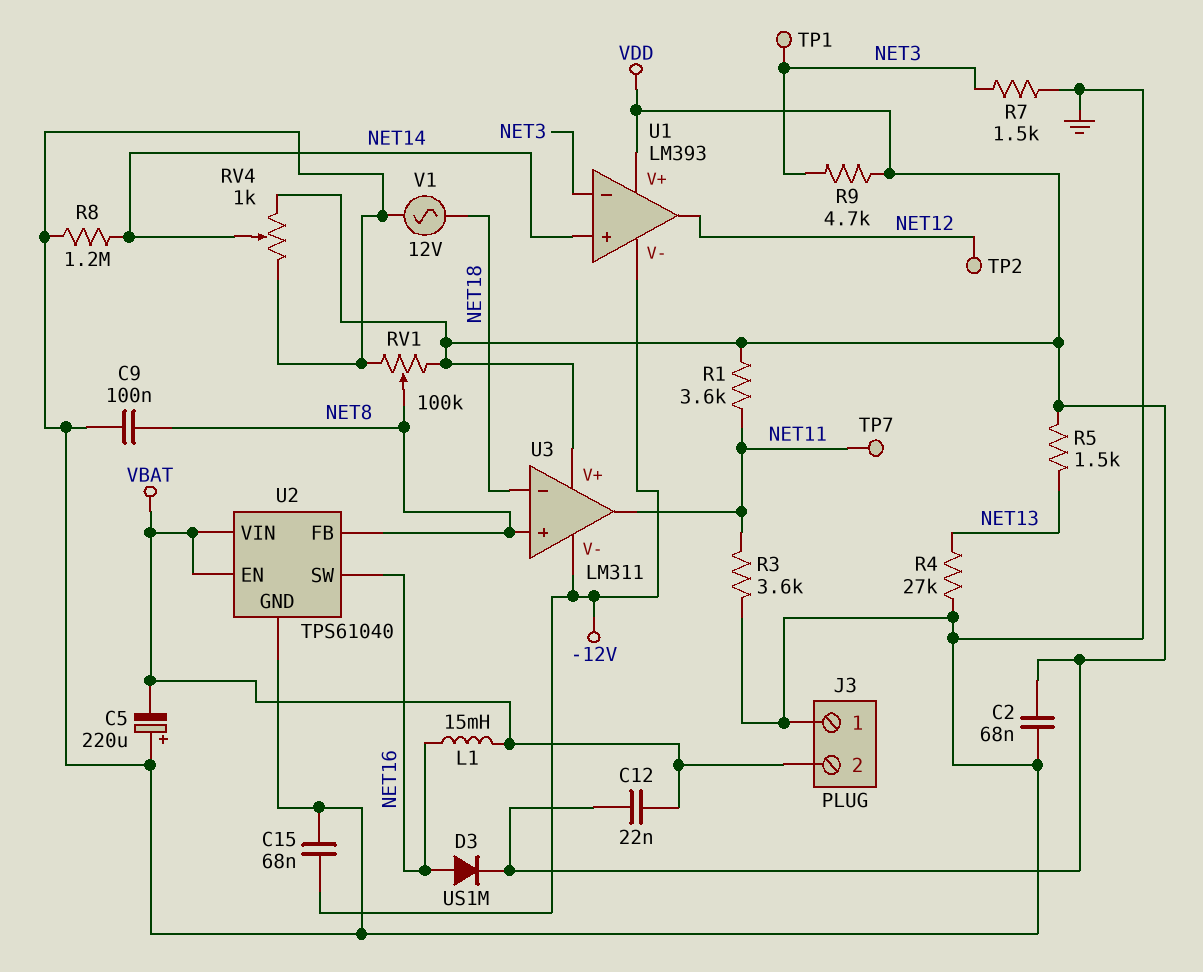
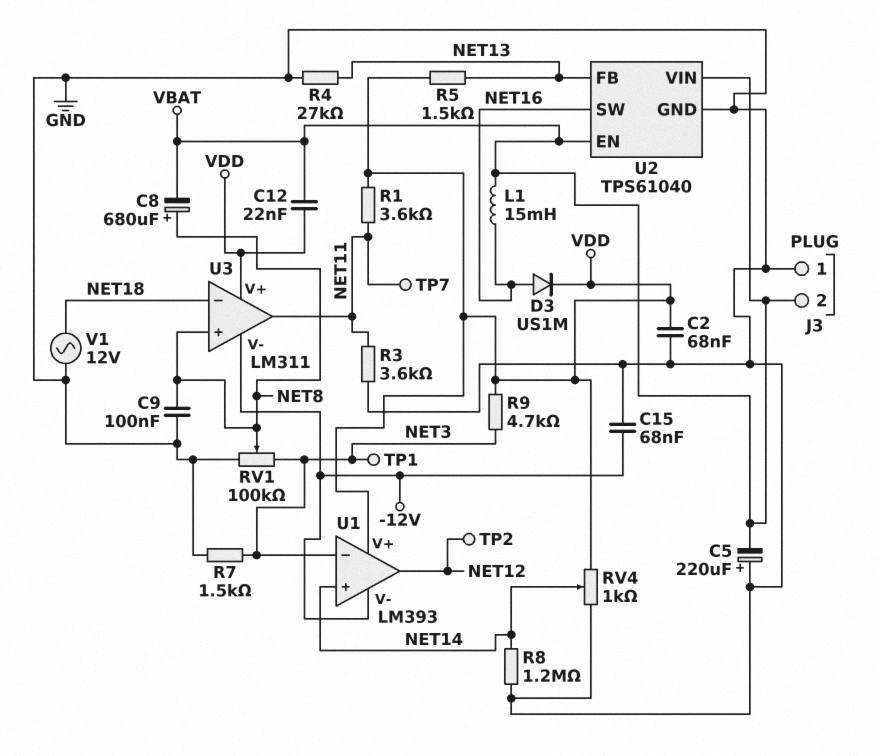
C8: none -> 680uF (plus NET8, minus VBAT)
RV1: 100k (GND, VDD, wiper NET8) -> 100k (GND, NET3, wiper NET8)
U2 pin FB: NET8 -> NET13

